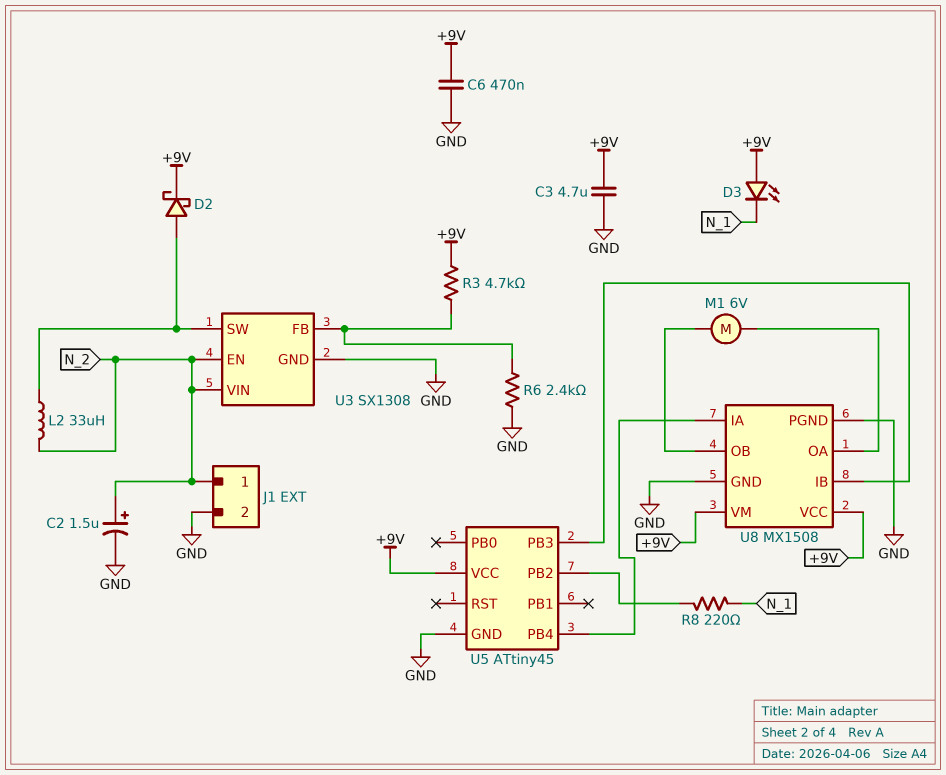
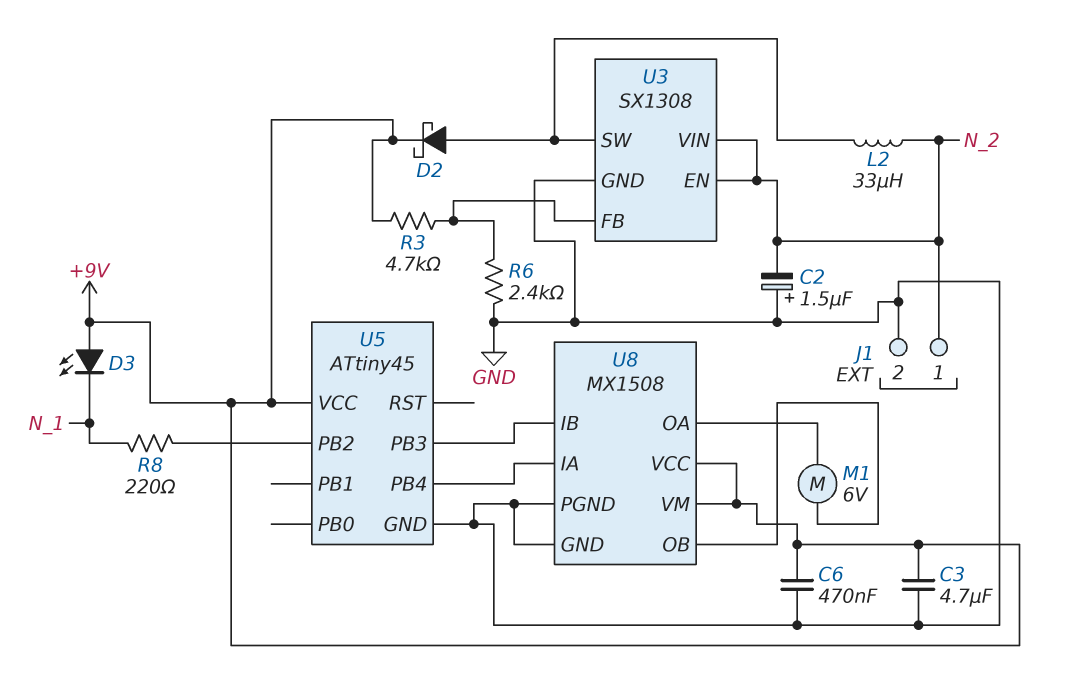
C2: 1.5uF (plus N_2, minus GND) -> 1.5uF (plus GND, minus N_2)

